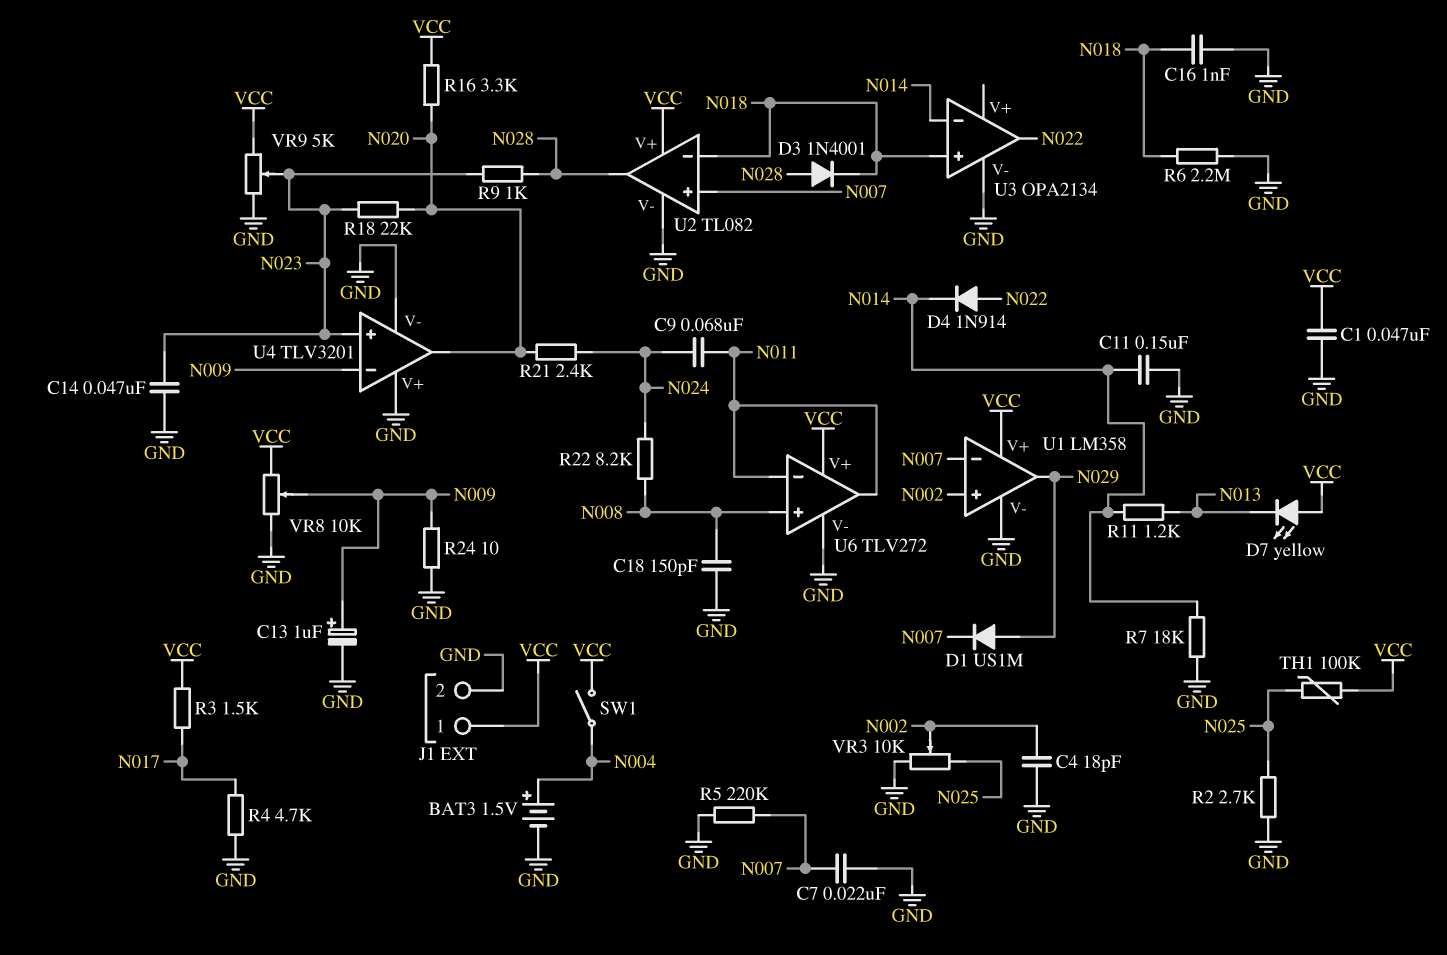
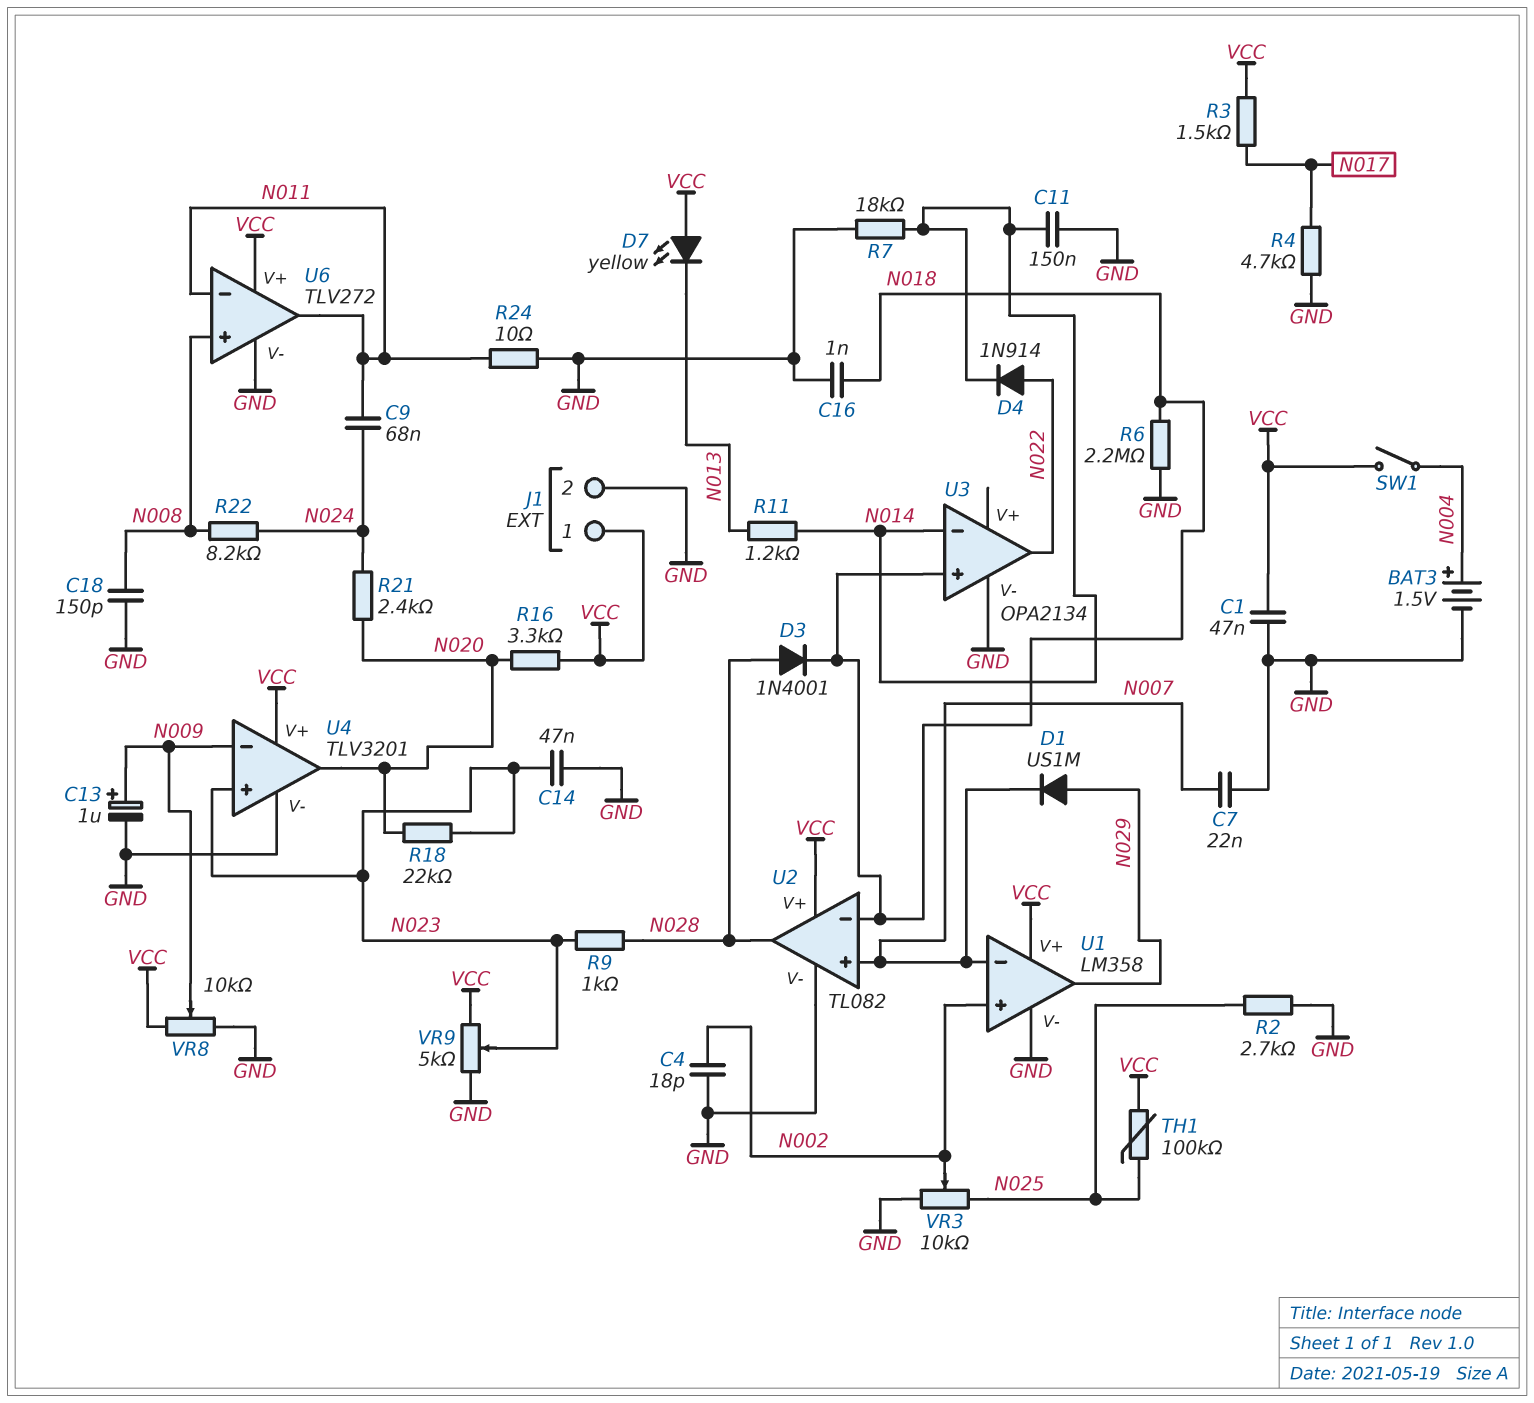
R5: 220k (GND, N007) -> none
R24: 10 (GND, N009) -> 10 (GND, N011)
U4 pin V+: GND -> VCC

